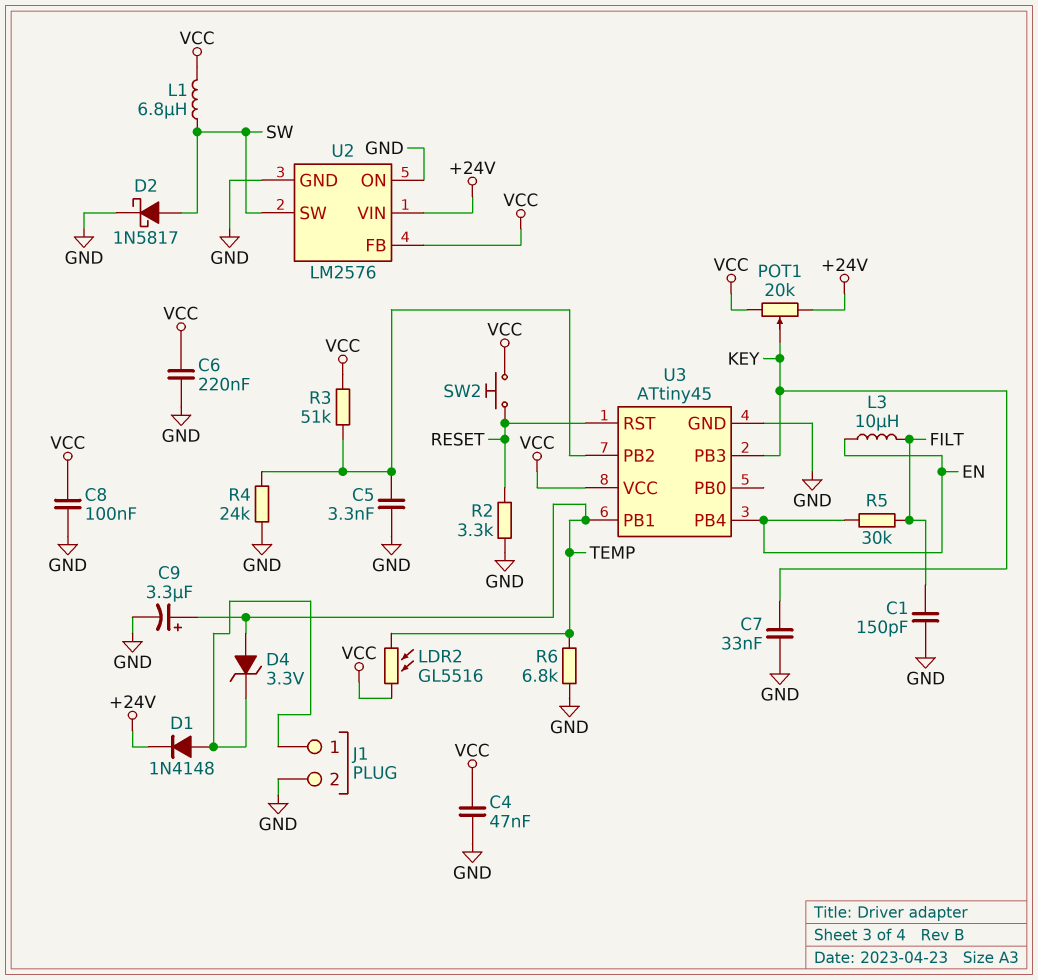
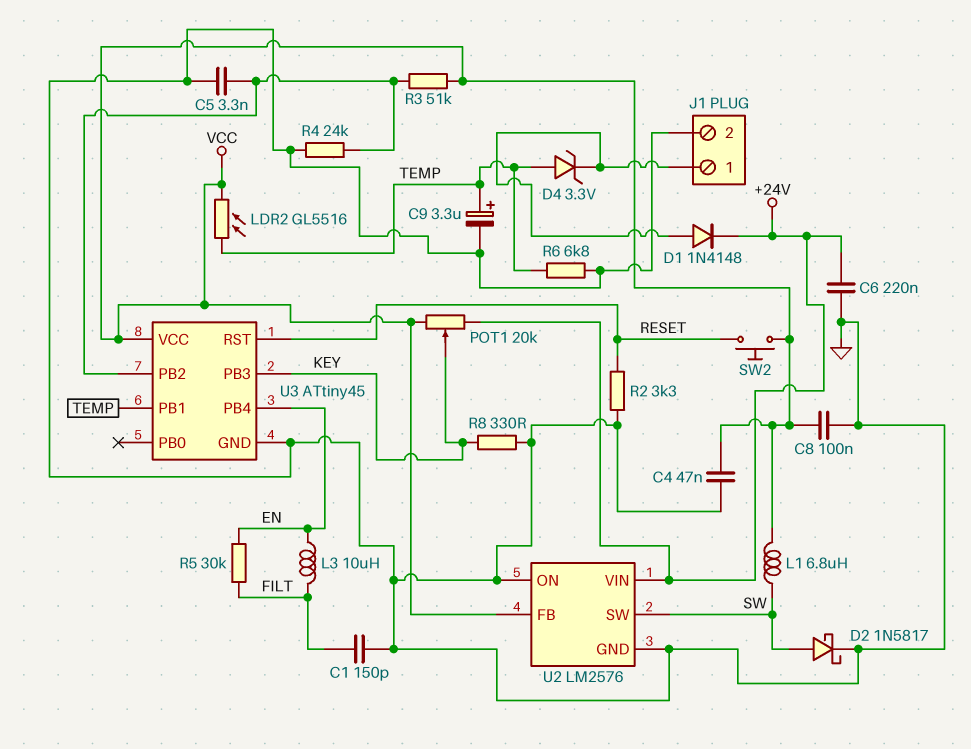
C6: 220nF (GND, VCC) -> 220nF (+24V, GND)
C7: 33nF (GND, KEY) -> none
R8: none -> 330 (GND, KEY)

